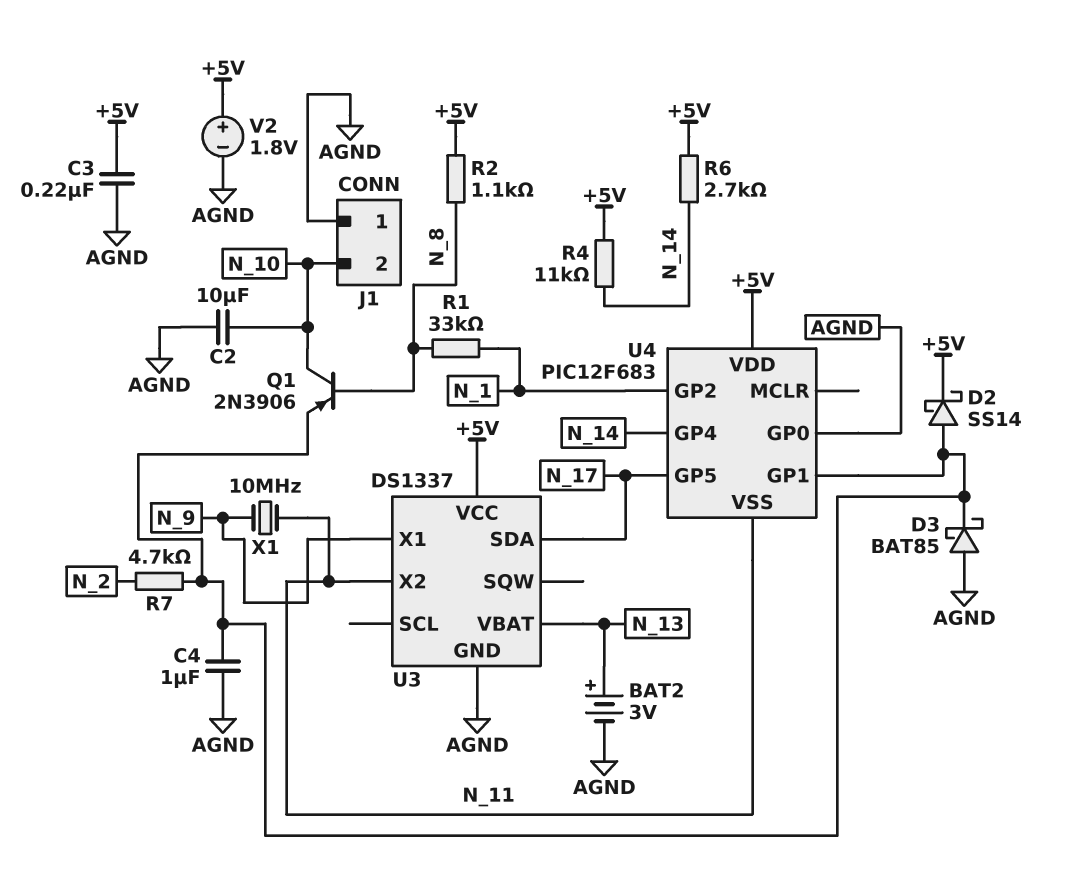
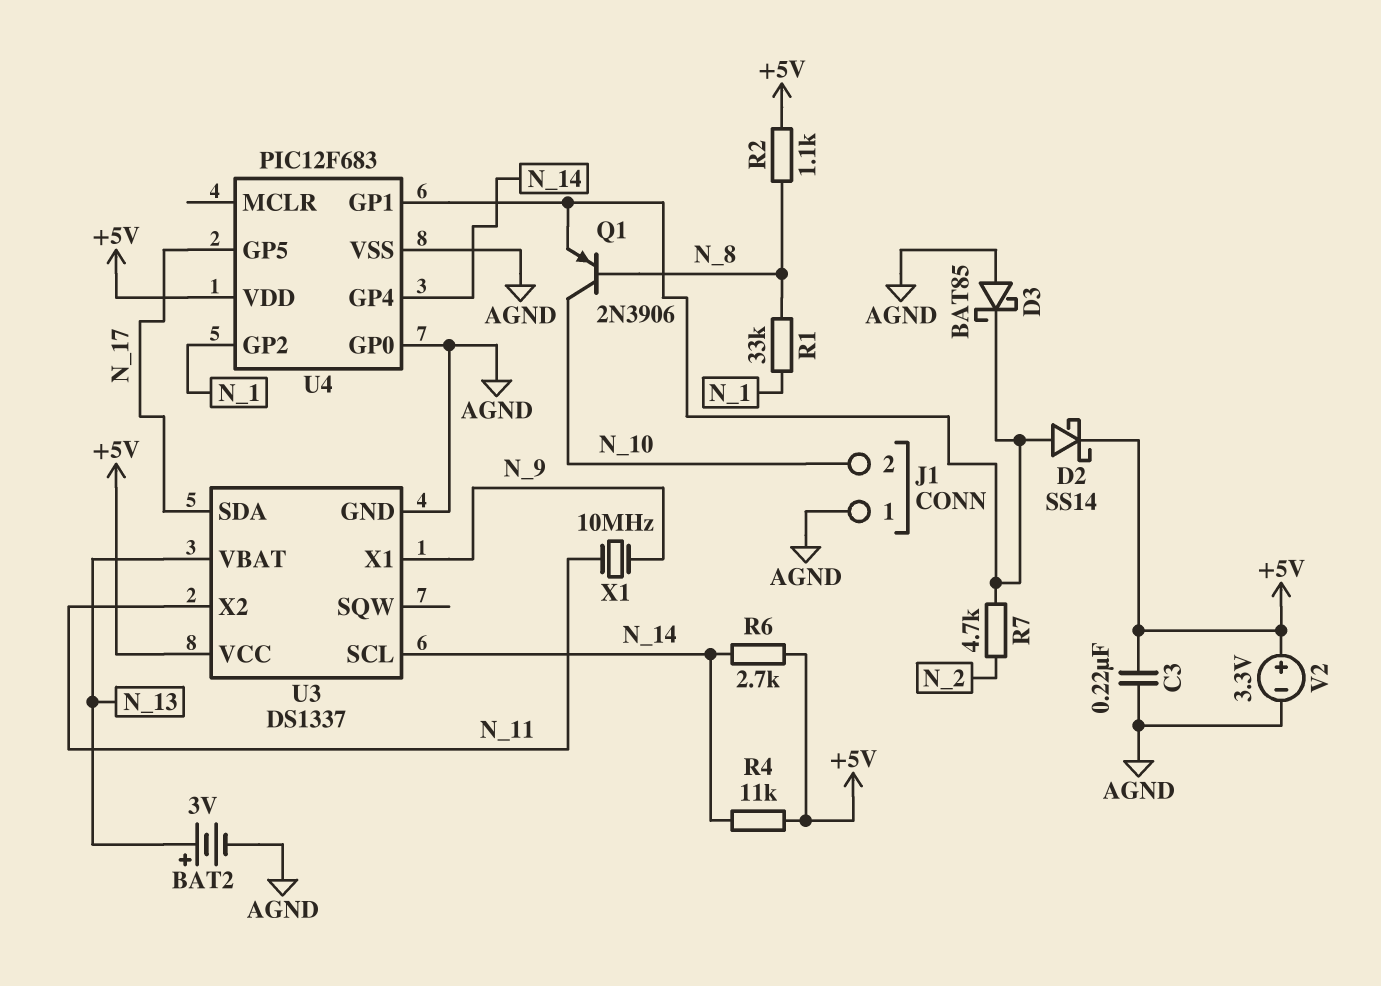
C2: 10uF (AGND, N_10) -> none
C4: 1uF (AGND, U4/GP1) -> none
U3 pin SCL: none -> N_14
U4 pin VSS: N_11 -> AGND
V2: 1.8V (plus +5V, minus AGND) -> 3.3V (plus +5V, minus AGND)

